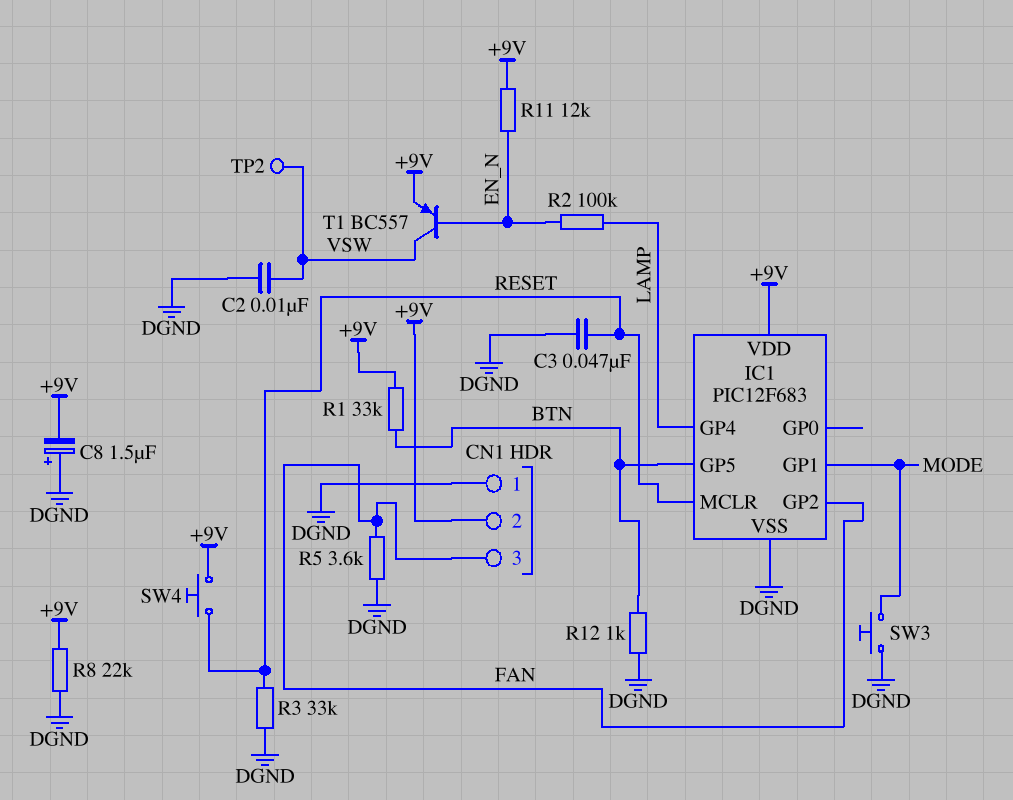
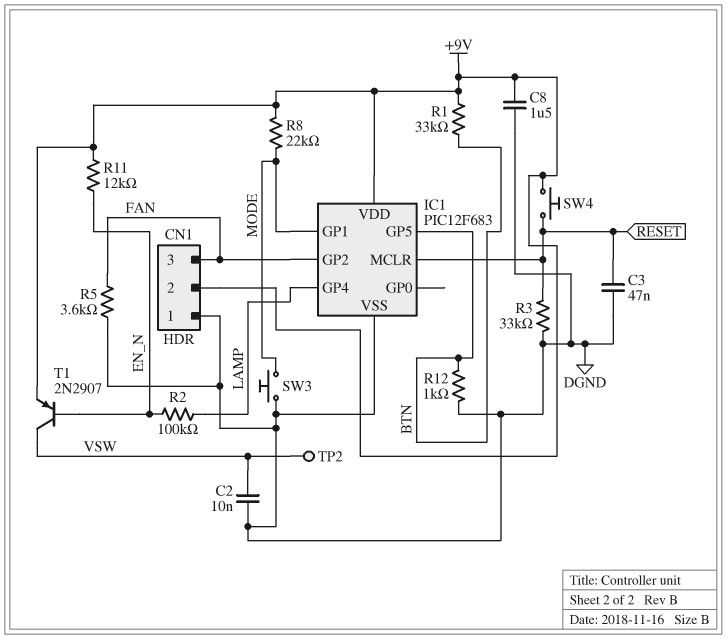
C8: 1.5uF (plus DGND, minus +9V) -> 1.5uF (+9V, DGND)
R8: 22k (+9V, DGND) -> 22k (+9V, MODE)
T1: PNP BC557 (B EN_N, C VSW, E +9V) -> PNP 2N2907 (B EN_N, C VSW, E +9V)

